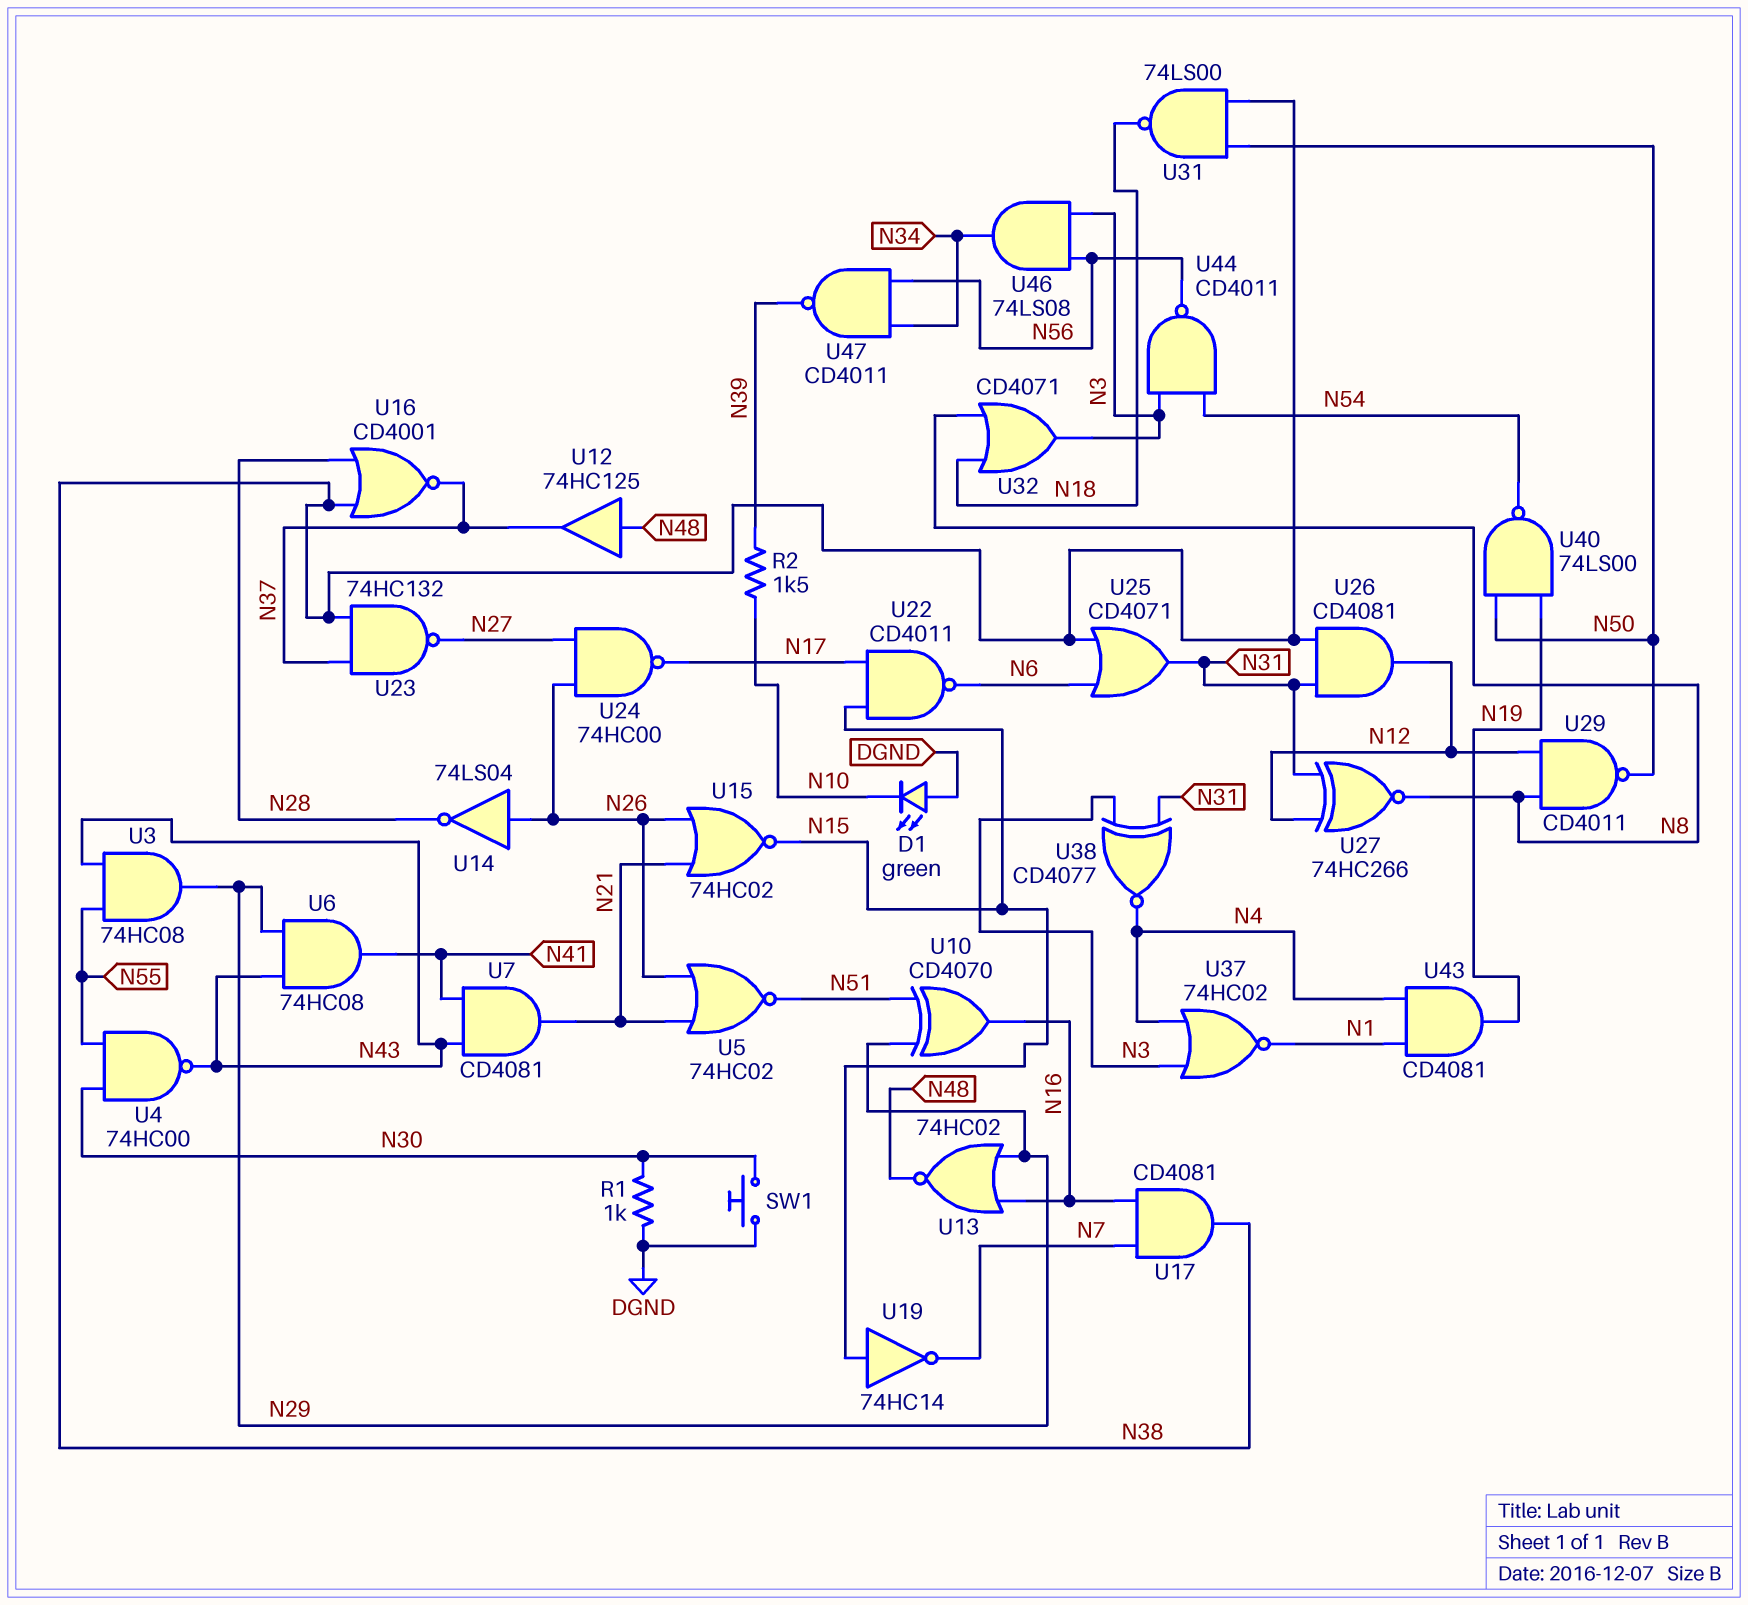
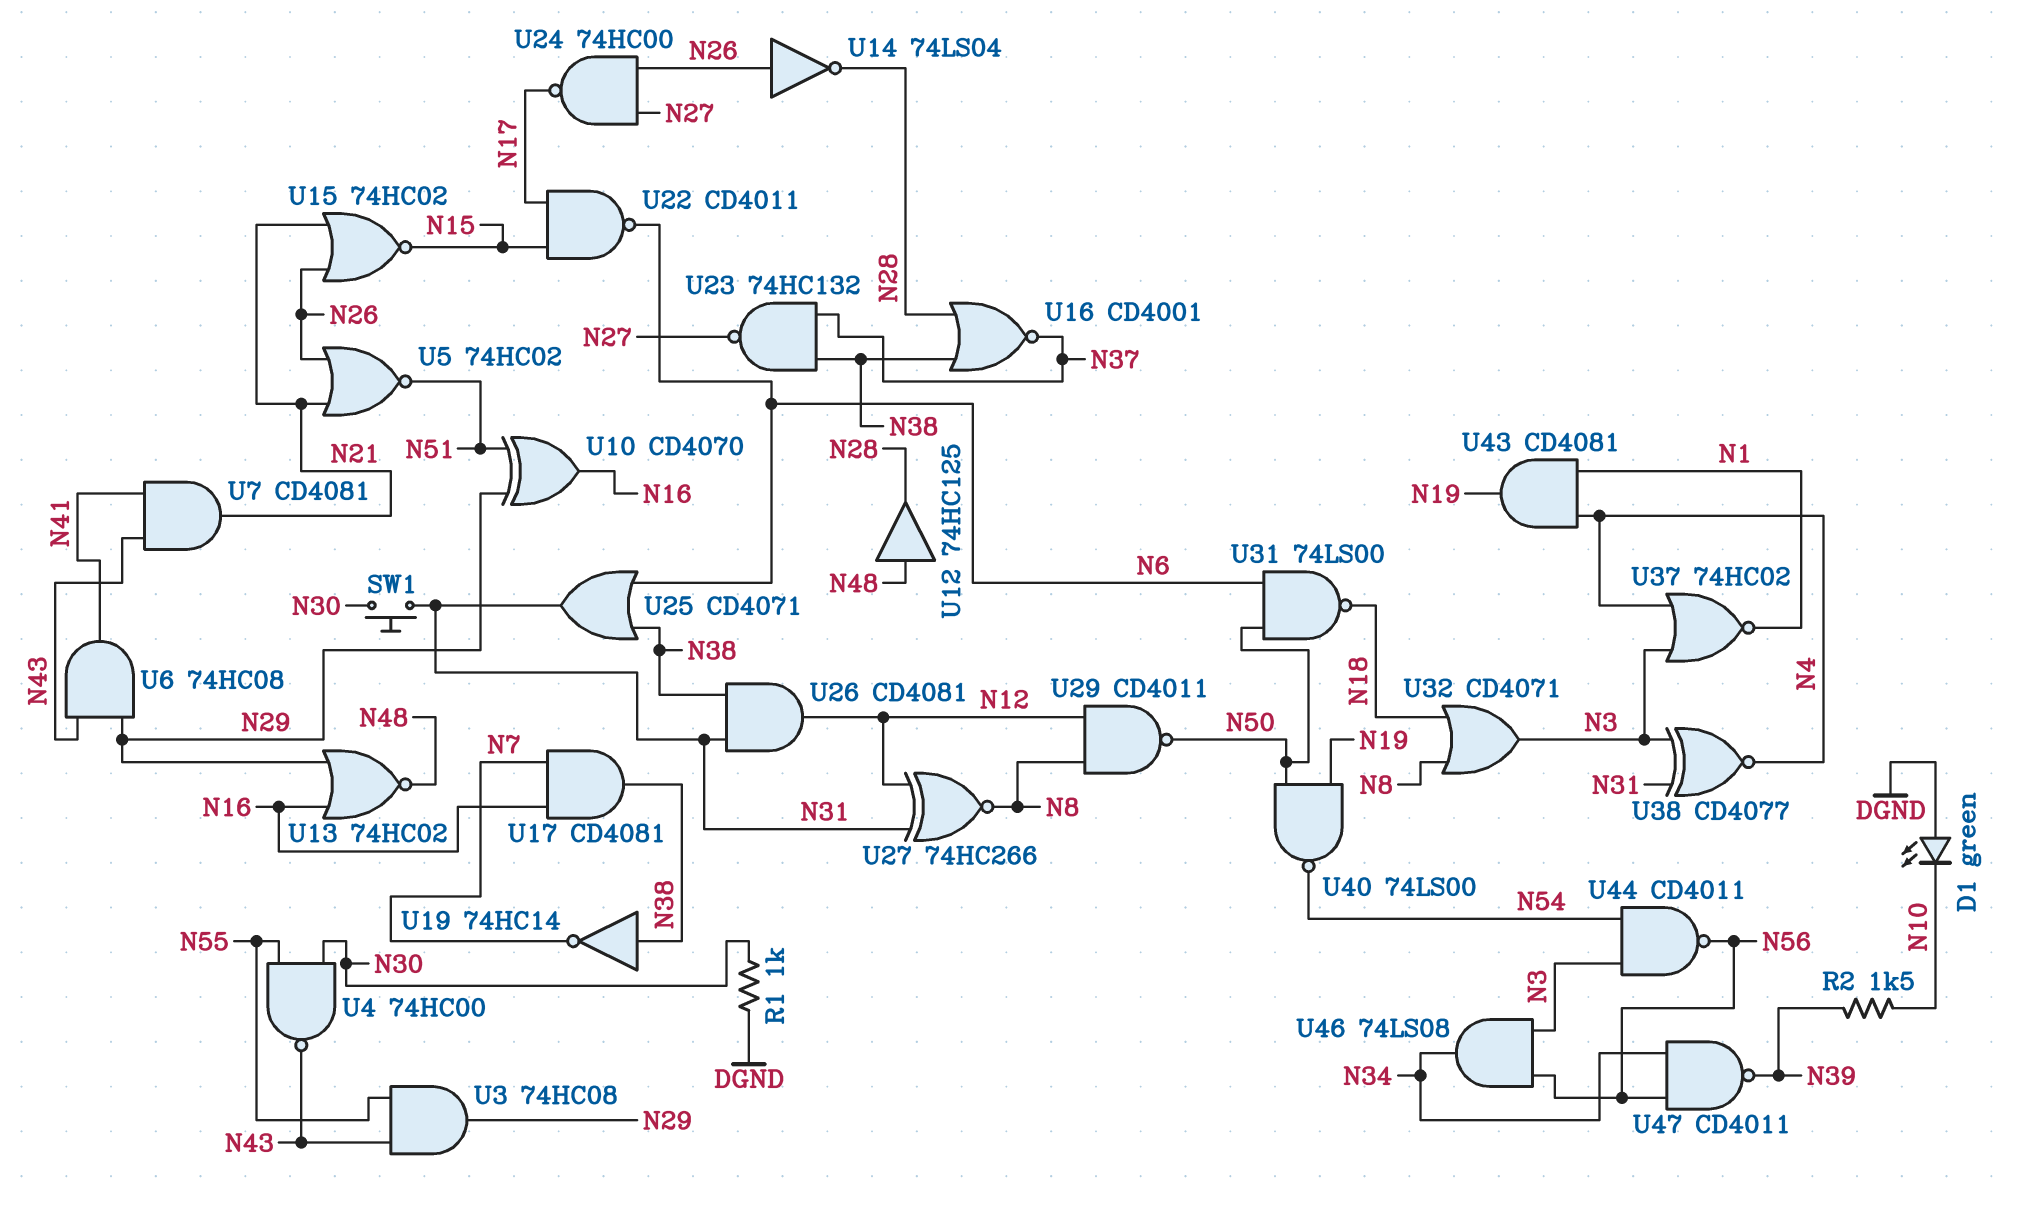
SW1: button (DGND, N30) -> button (N30, N31)
U12: buffer 74HC125 (in N48, out N37) -> buffer 74HC125 (in N48, out N28)
U19: NOT 74HC14 (in N15, out N7) -> NOT 74HC14 (in N38, out N7)
U31: NAND 74LS00 (in N38, in N50, out N18) -> NAND 74LS00 (in N6, in N50, out N18)

